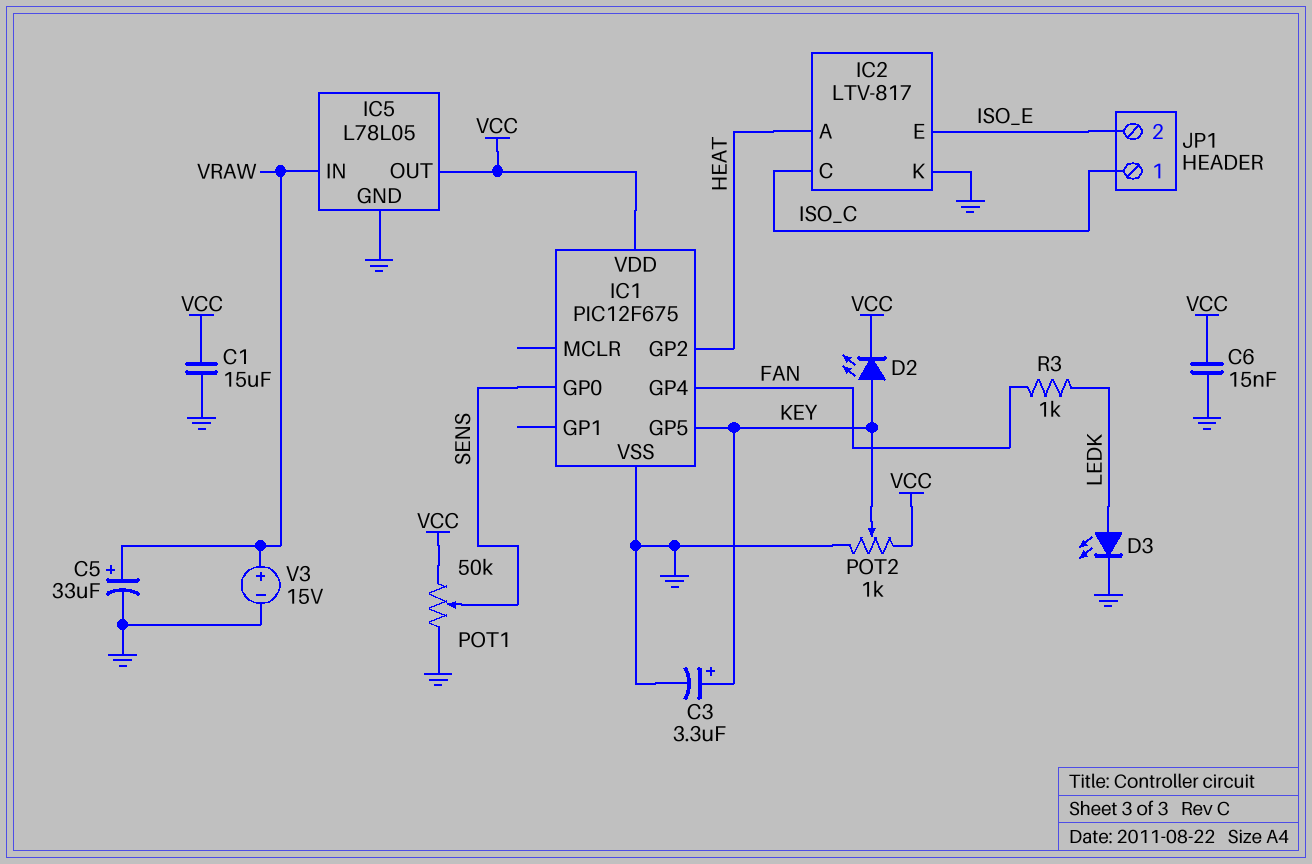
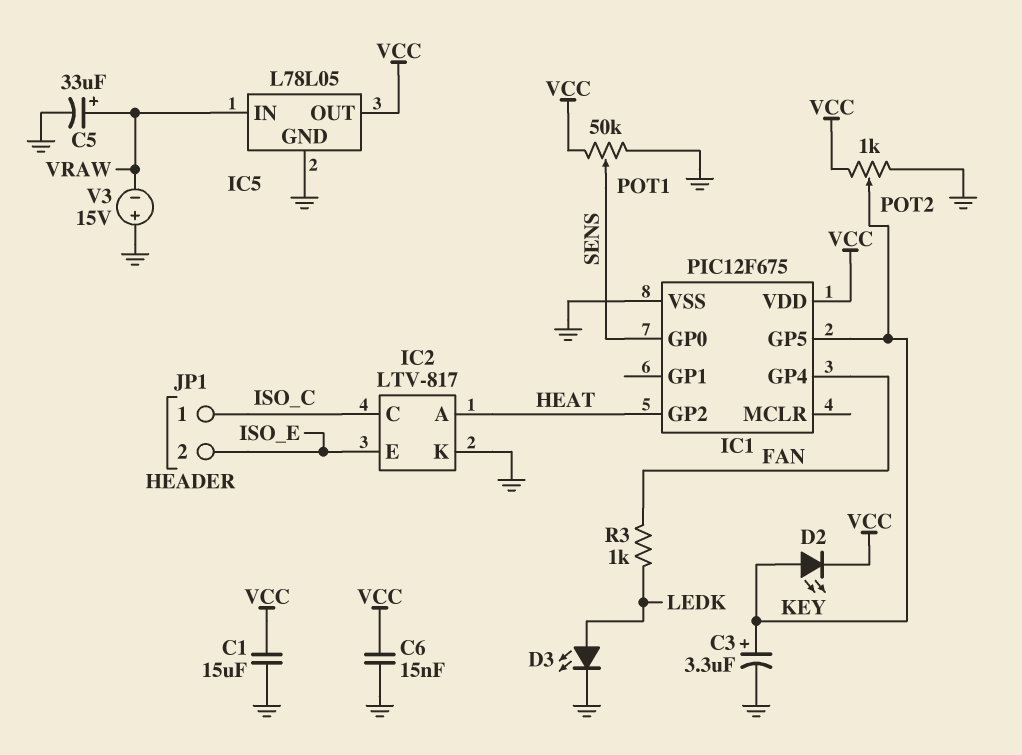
V3: 15V (plus VRAW, minus GND) -> 15V (plus GND, minus VRAW)

